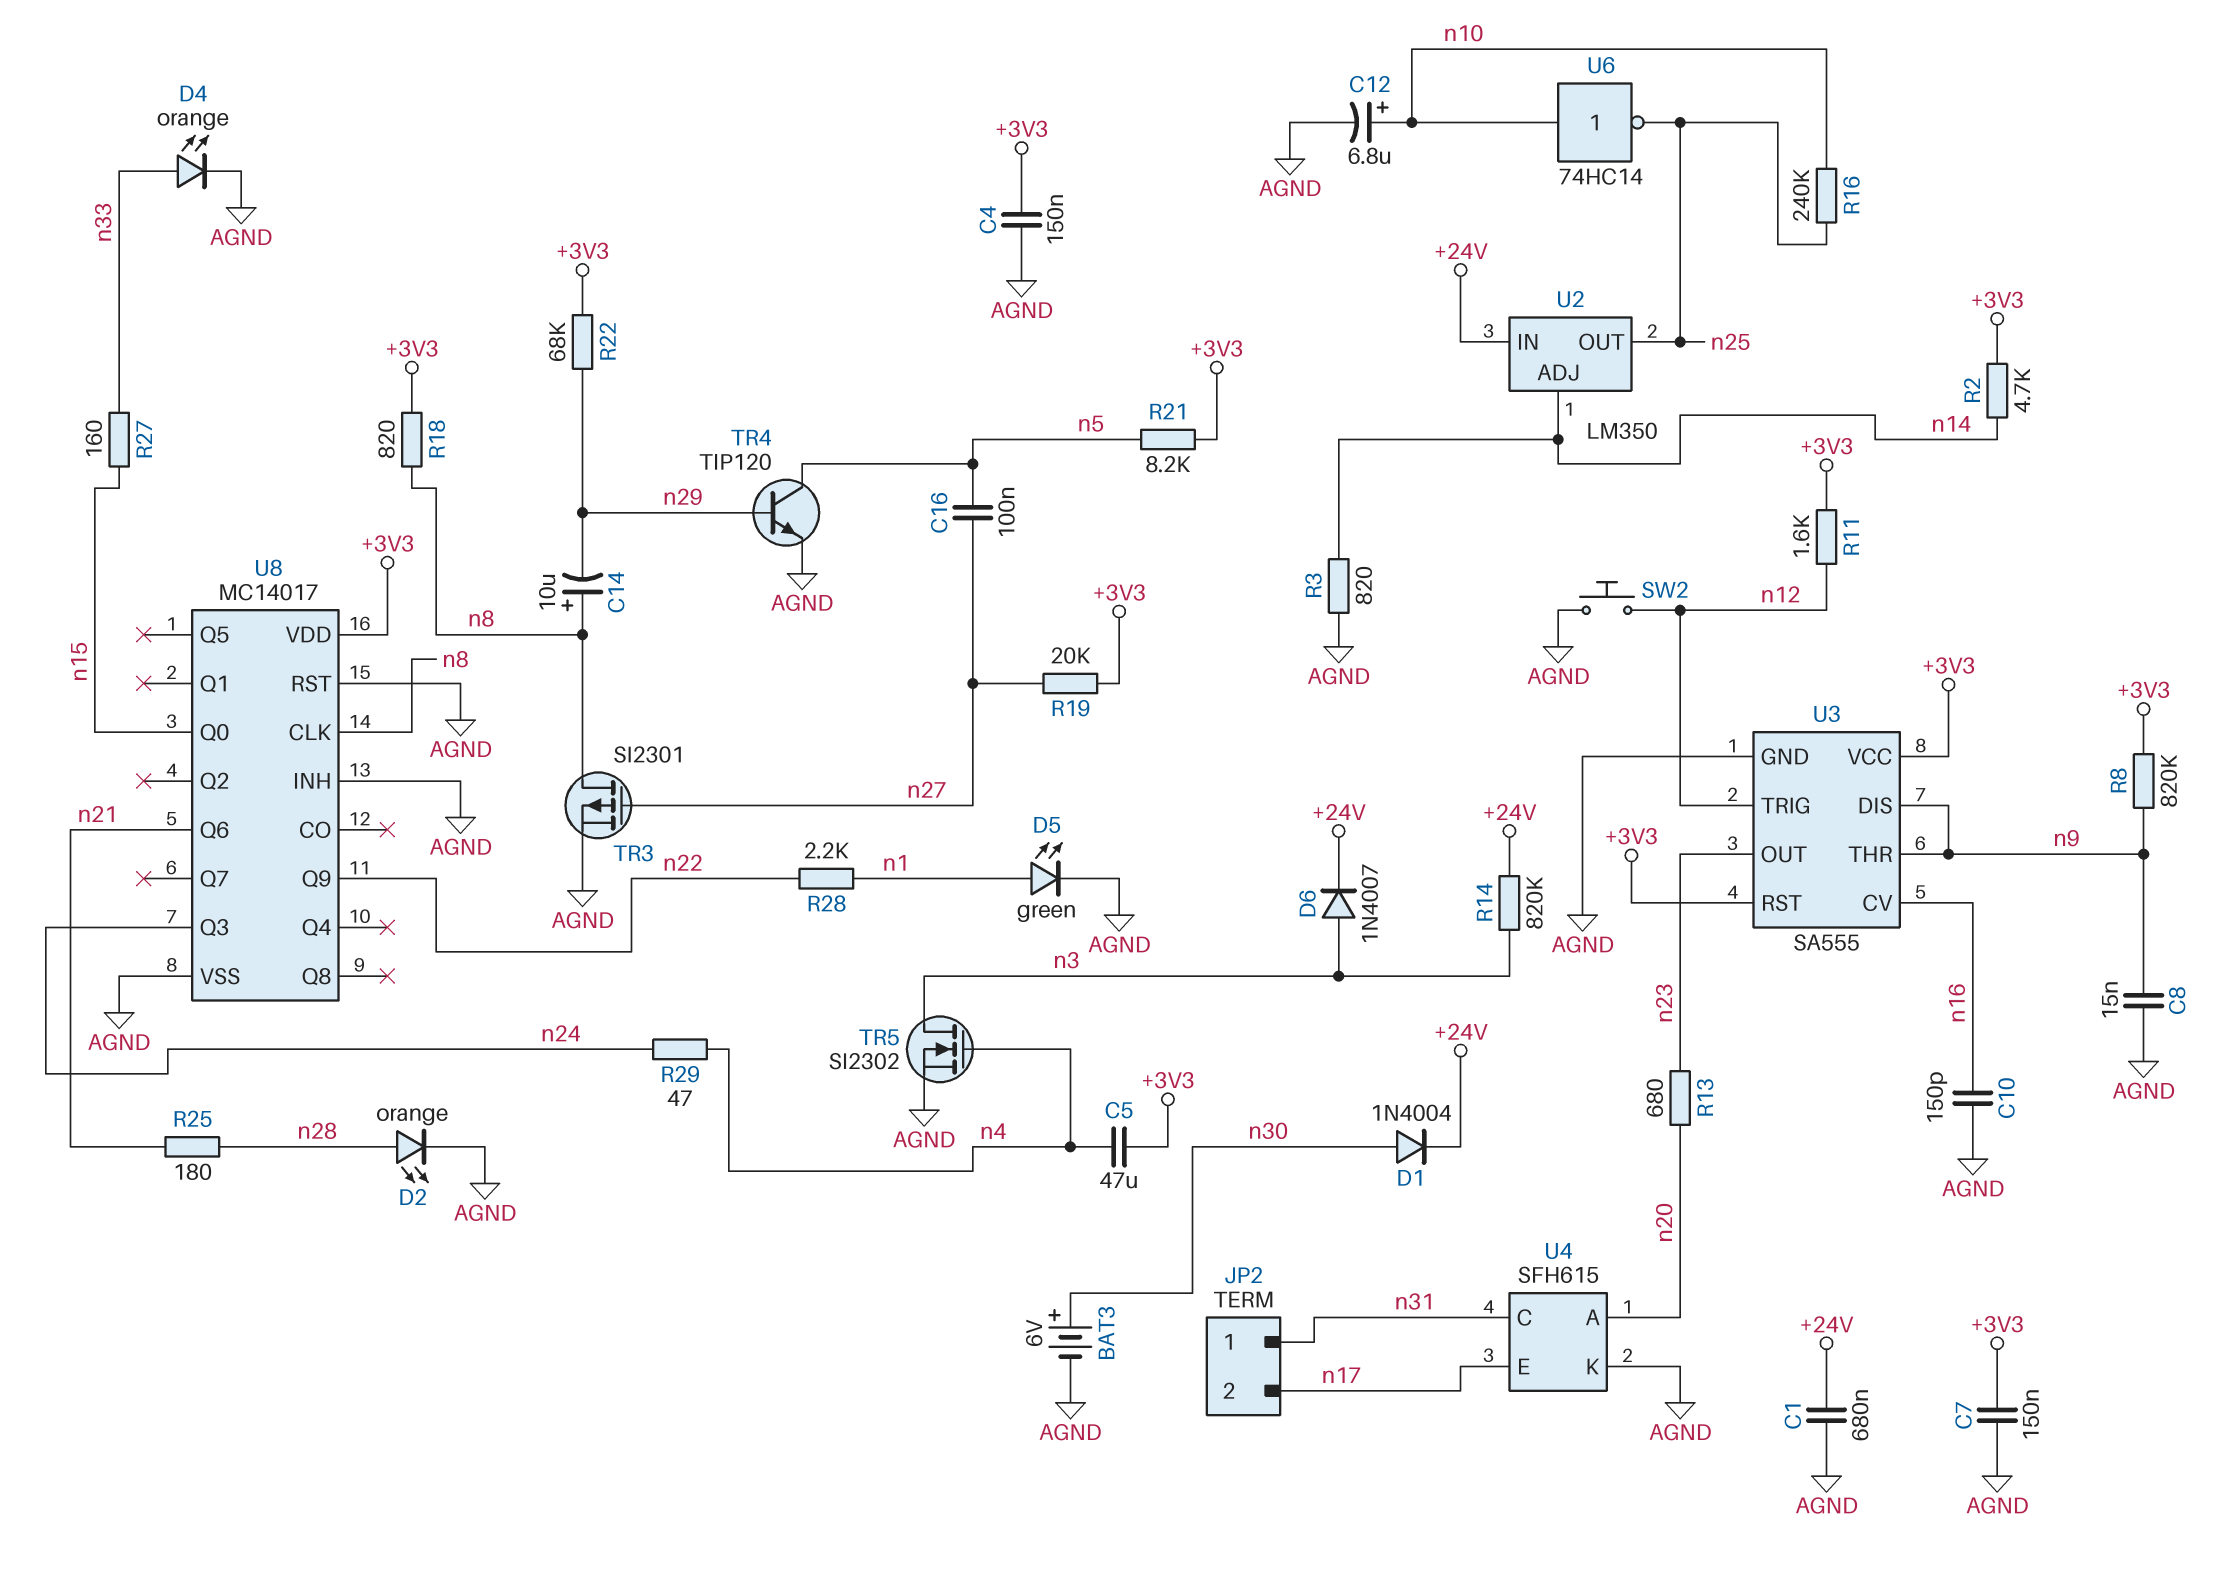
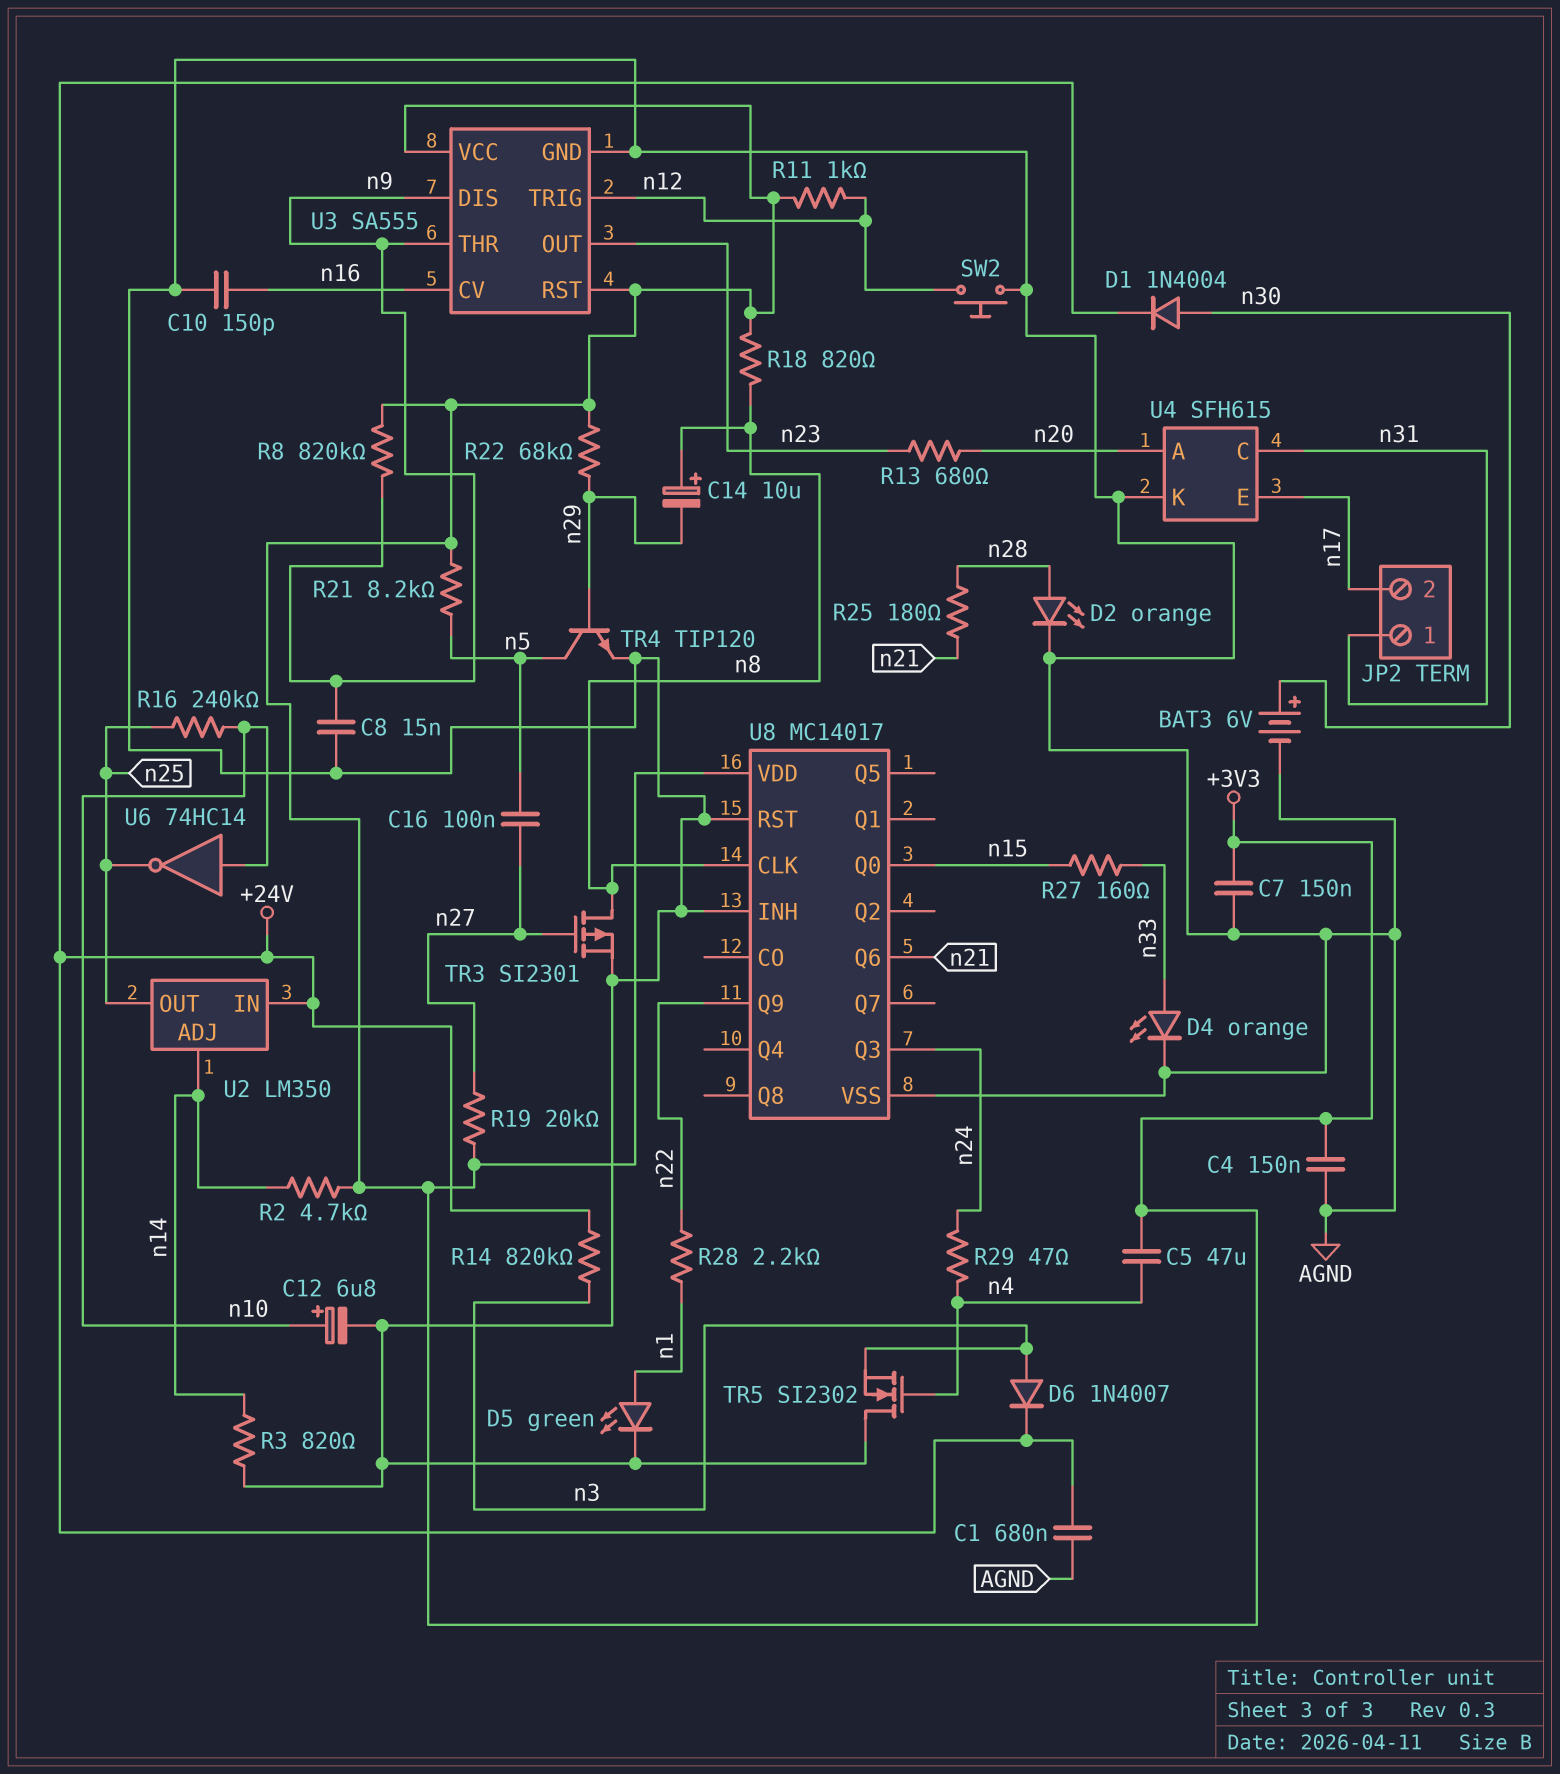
R11: 1.6k (+3V3, n12) -> 1k (+3V3, n12)
TR5: NMOS SI2302 (G n4, D n3, S AGND) -> NMOS SI2302 (G n4, D AGND, S n3)

